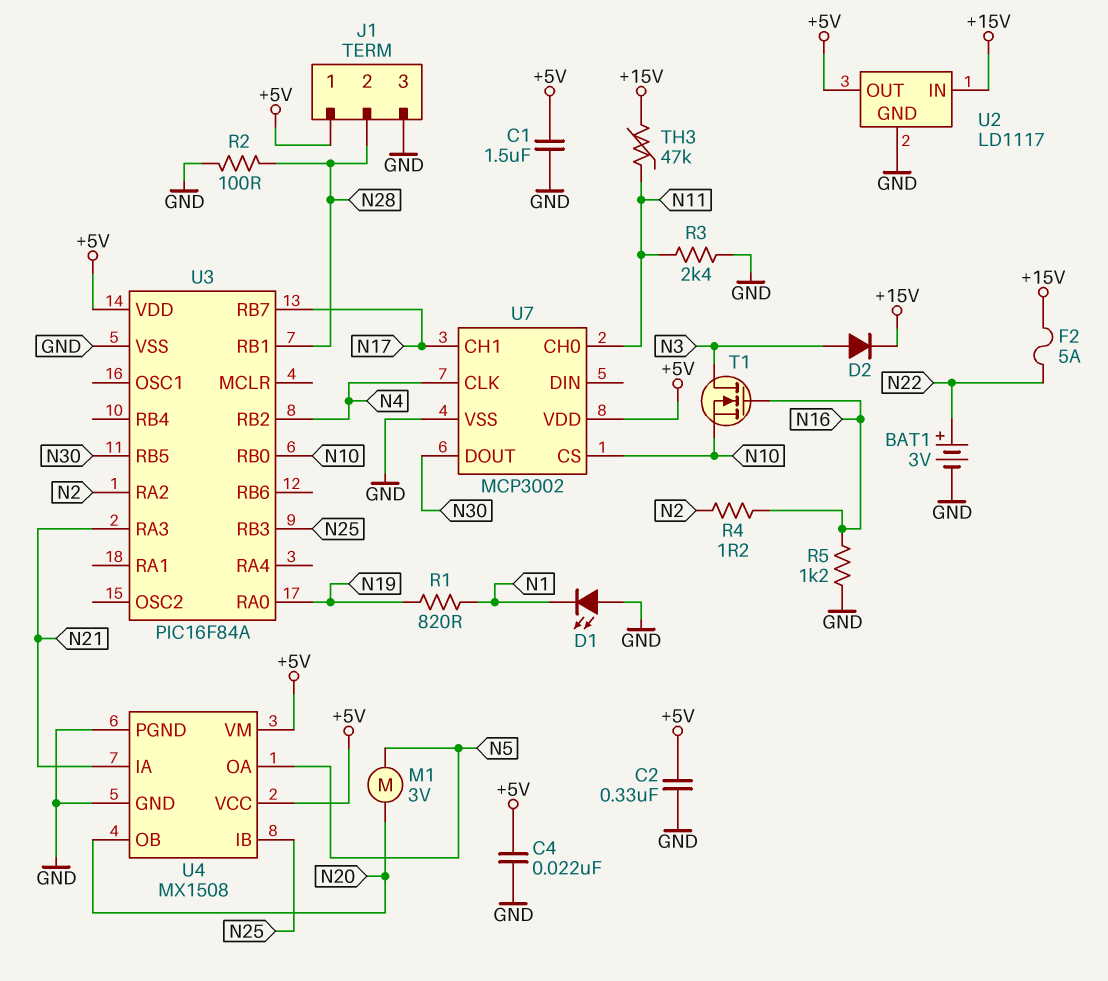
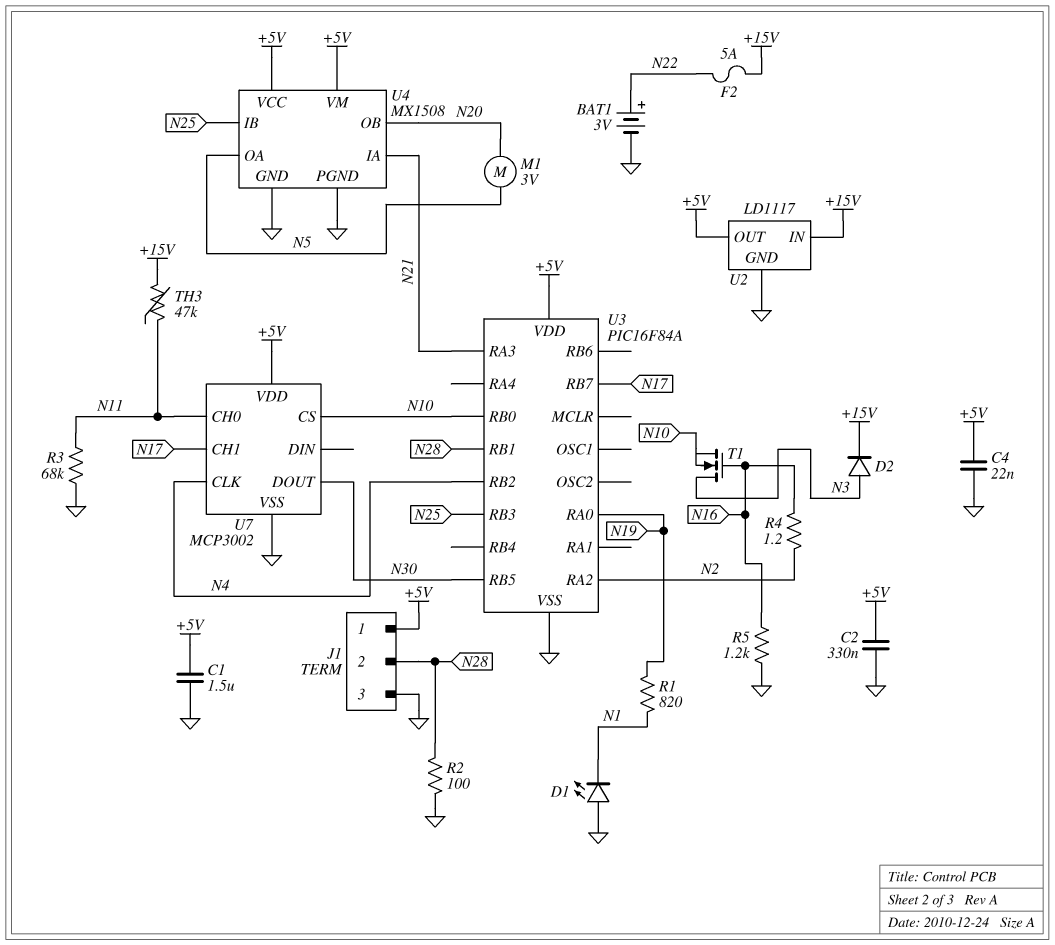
R3: 2.4k (GND, N11) -> 68k (GND, N11)

